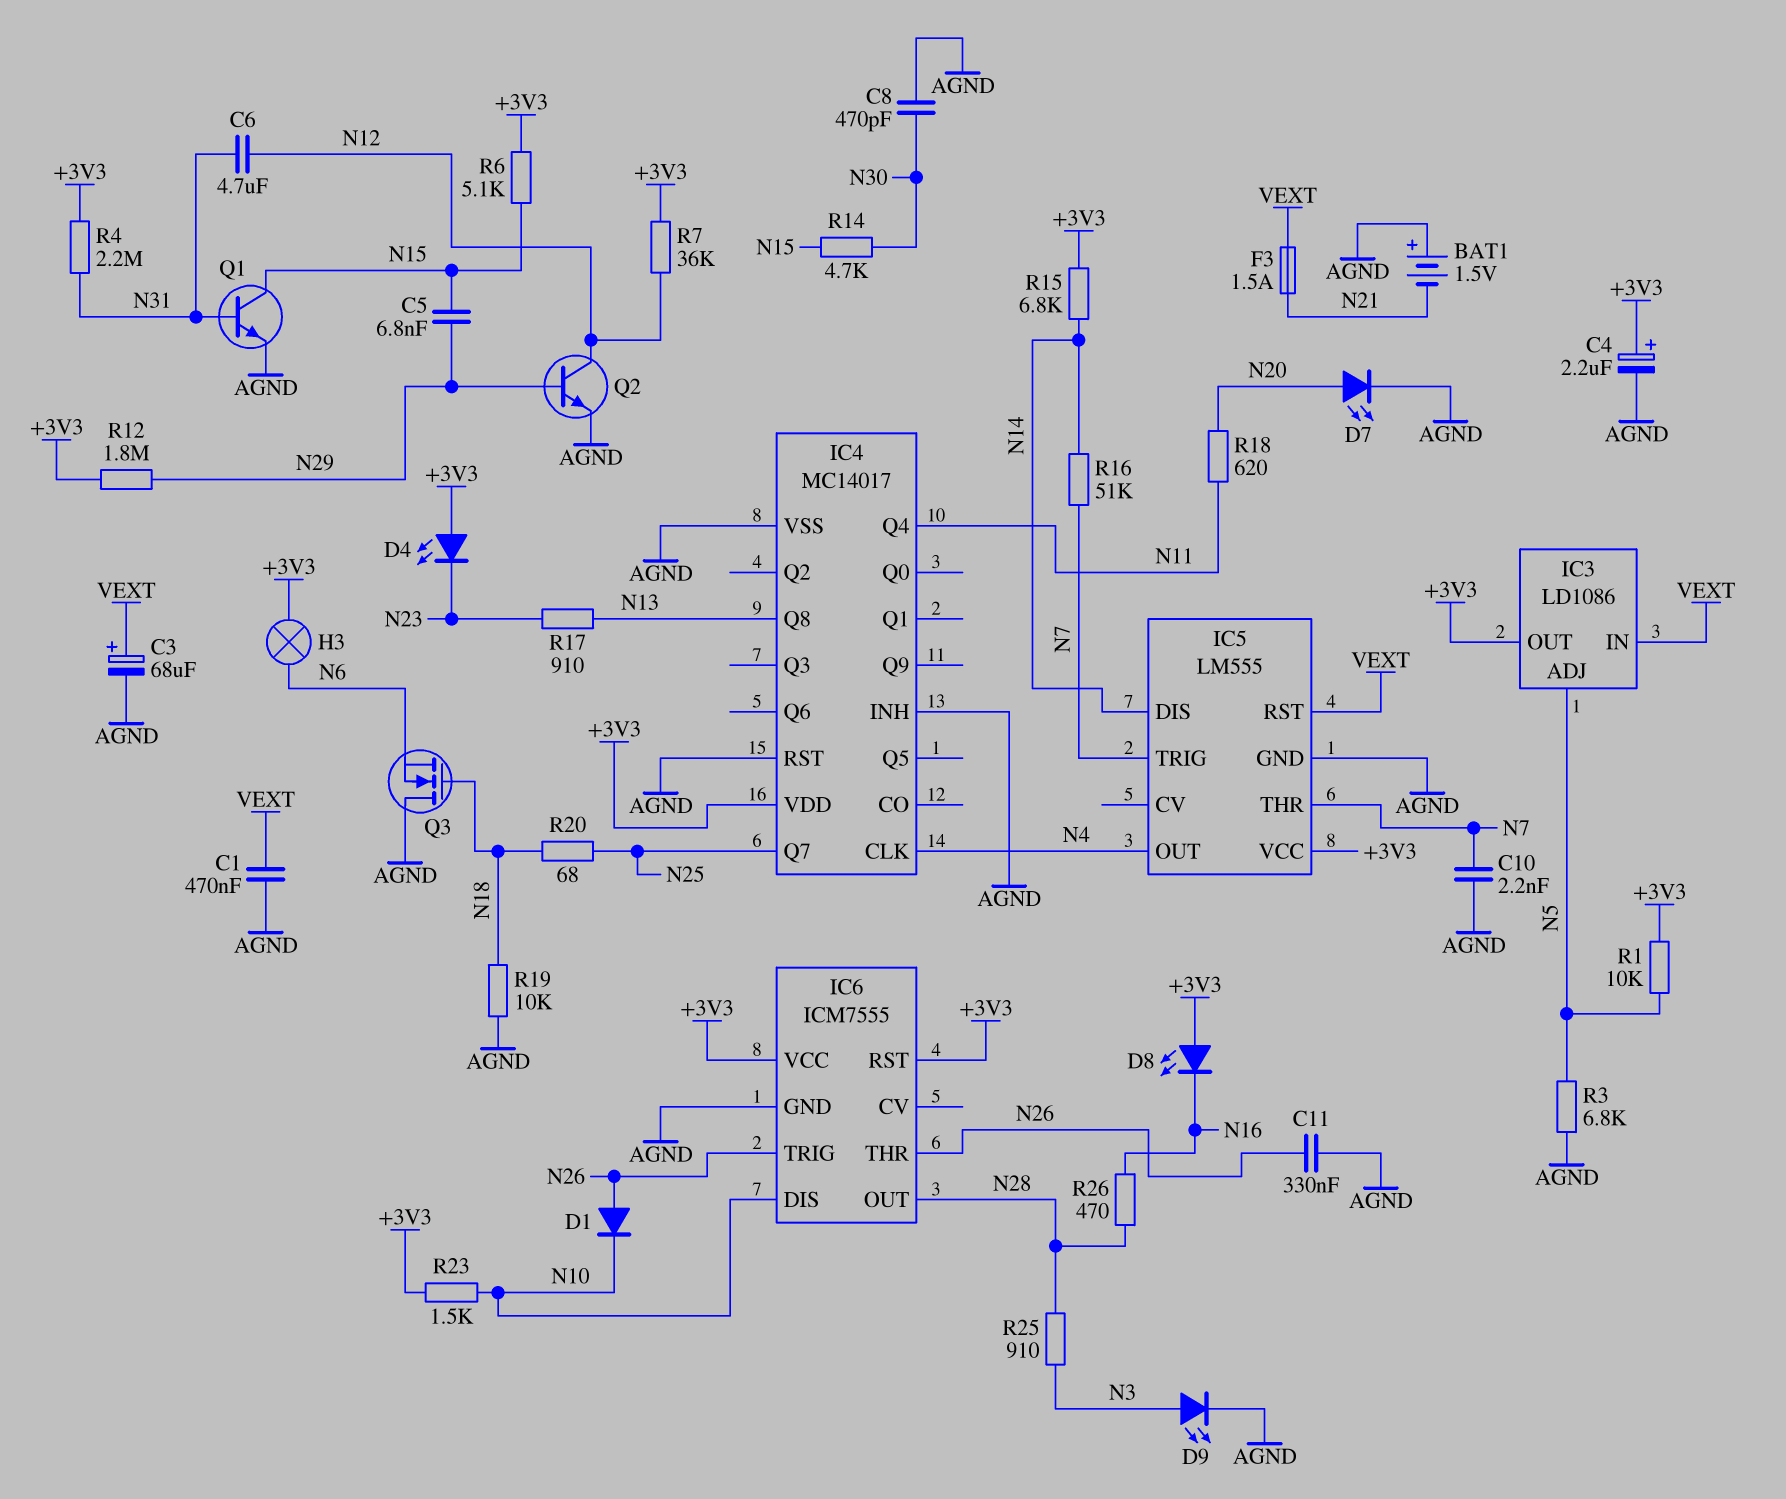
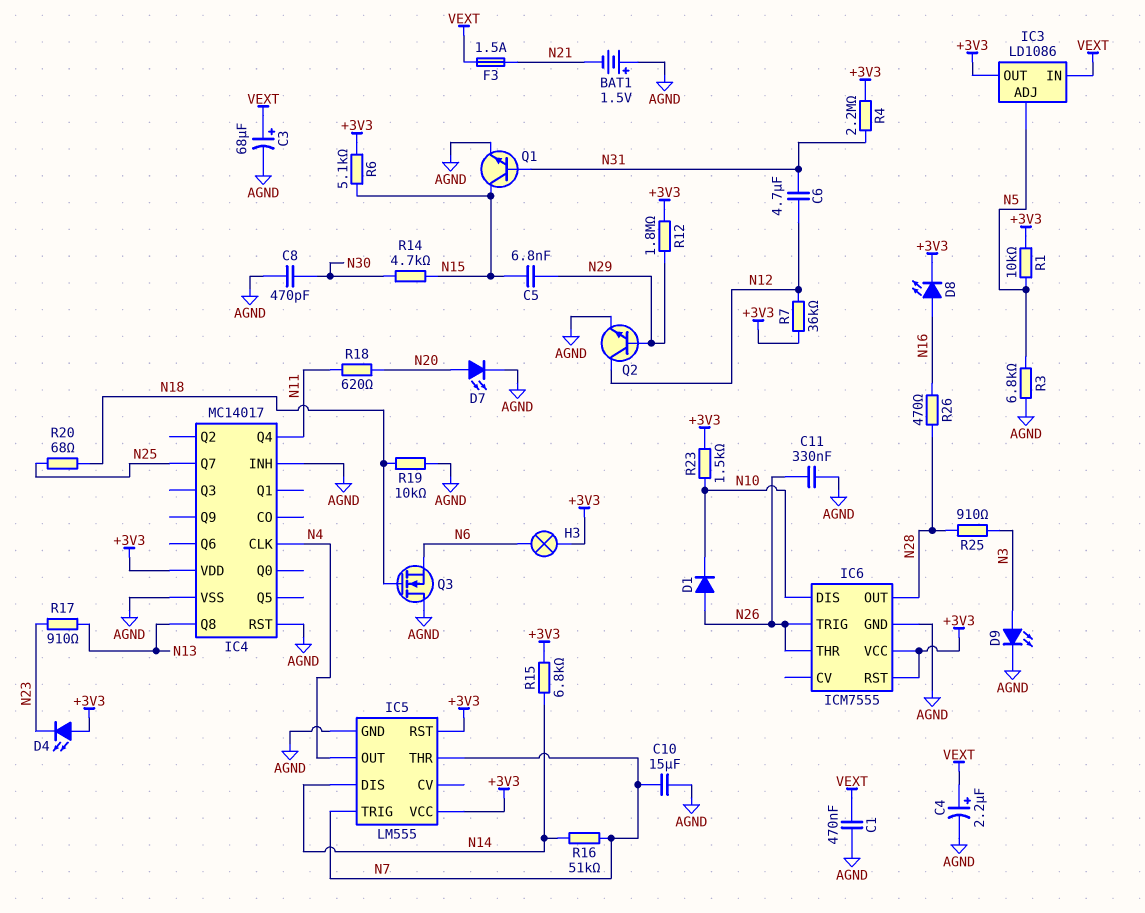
C4: 2.2uF (plus +3V3, minus AGND) -> 2.2uF (plus VEXT, minus AGND)
C10: 2.2nF (AGND, N7) -> 15uF (AGND, N7)
D8: LED (A +3V3, K N16) -> LED (A N16, K +3V3)
IC5 pin RST: VEXT -> +3V3

